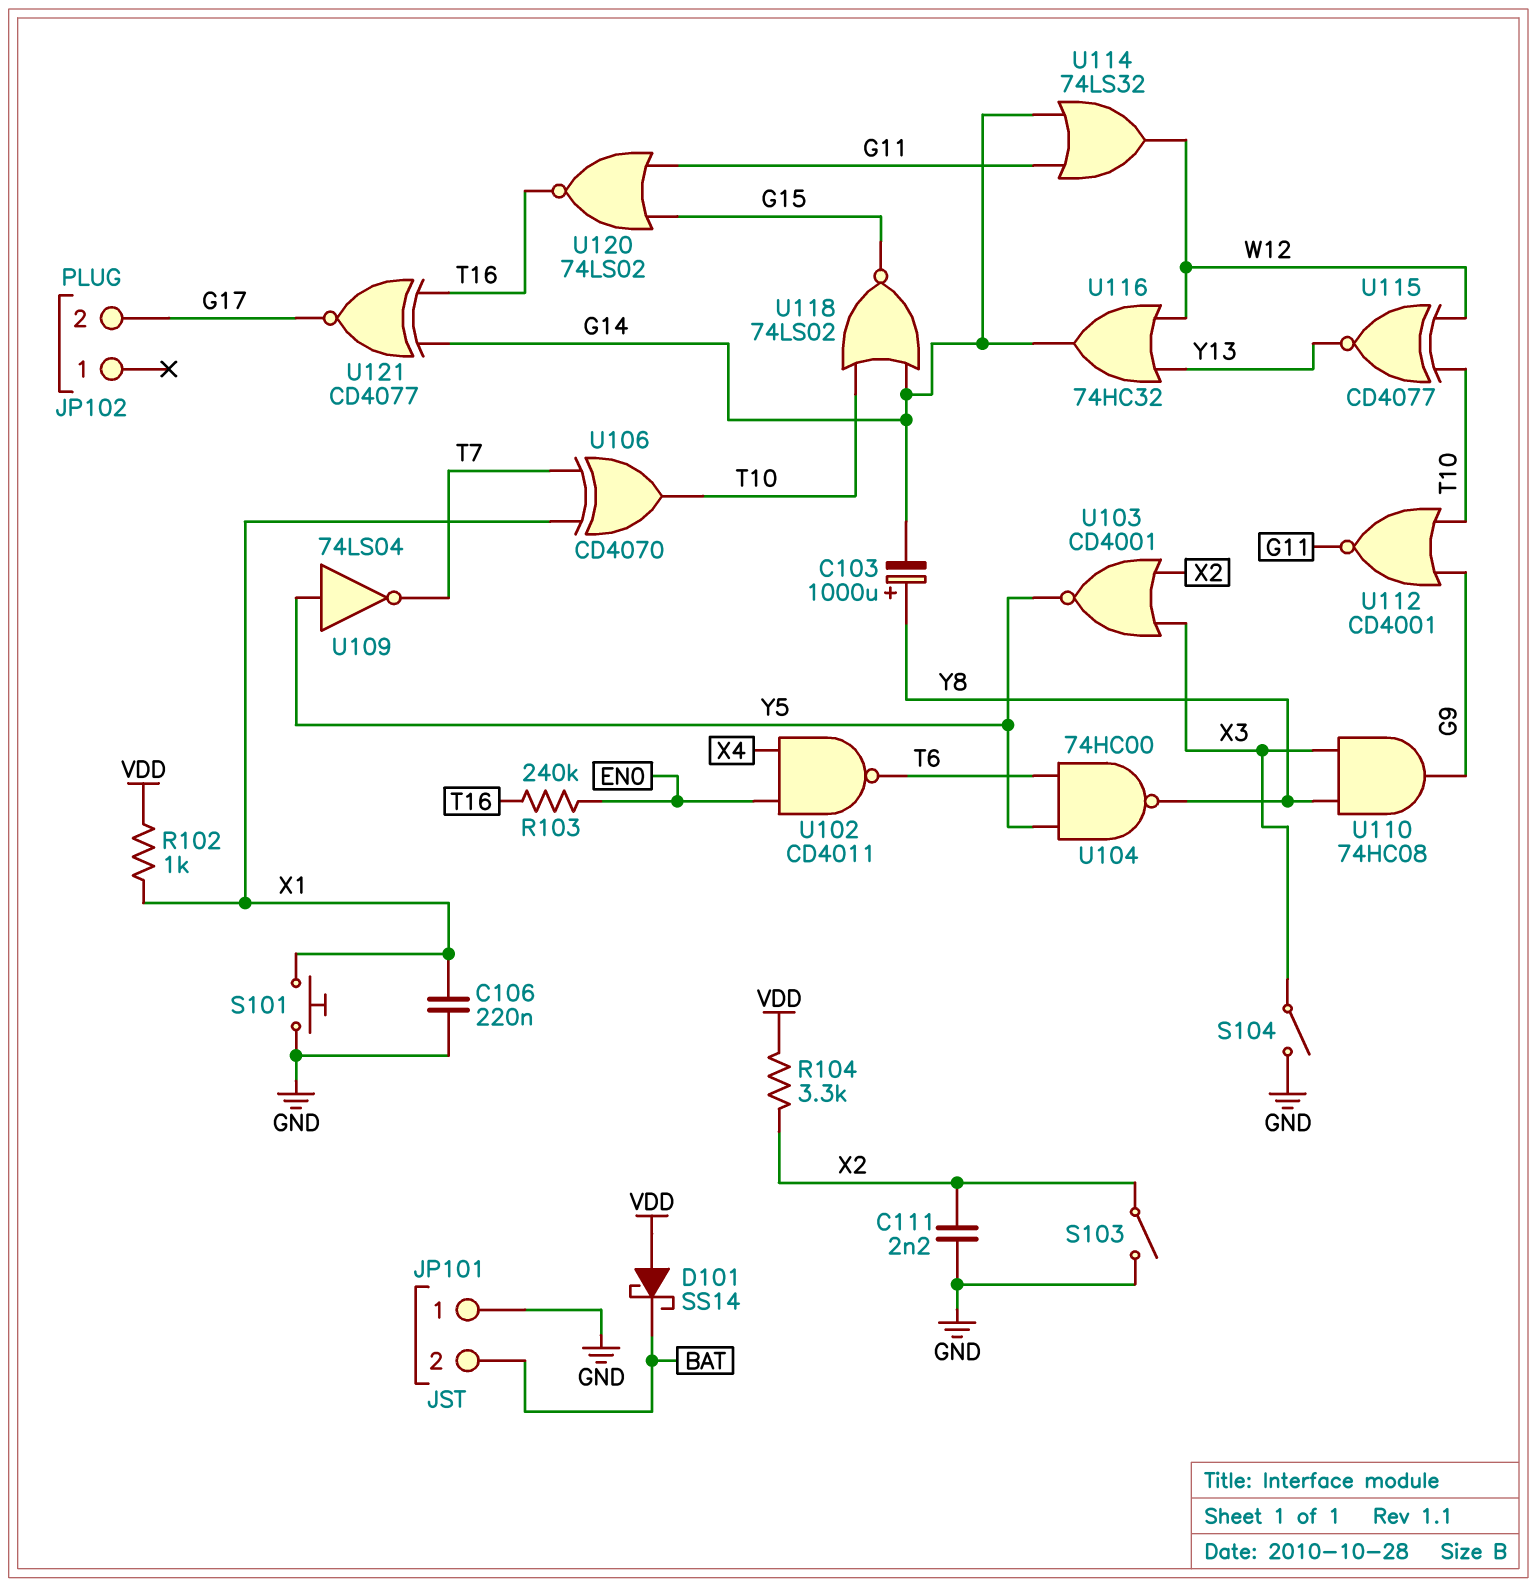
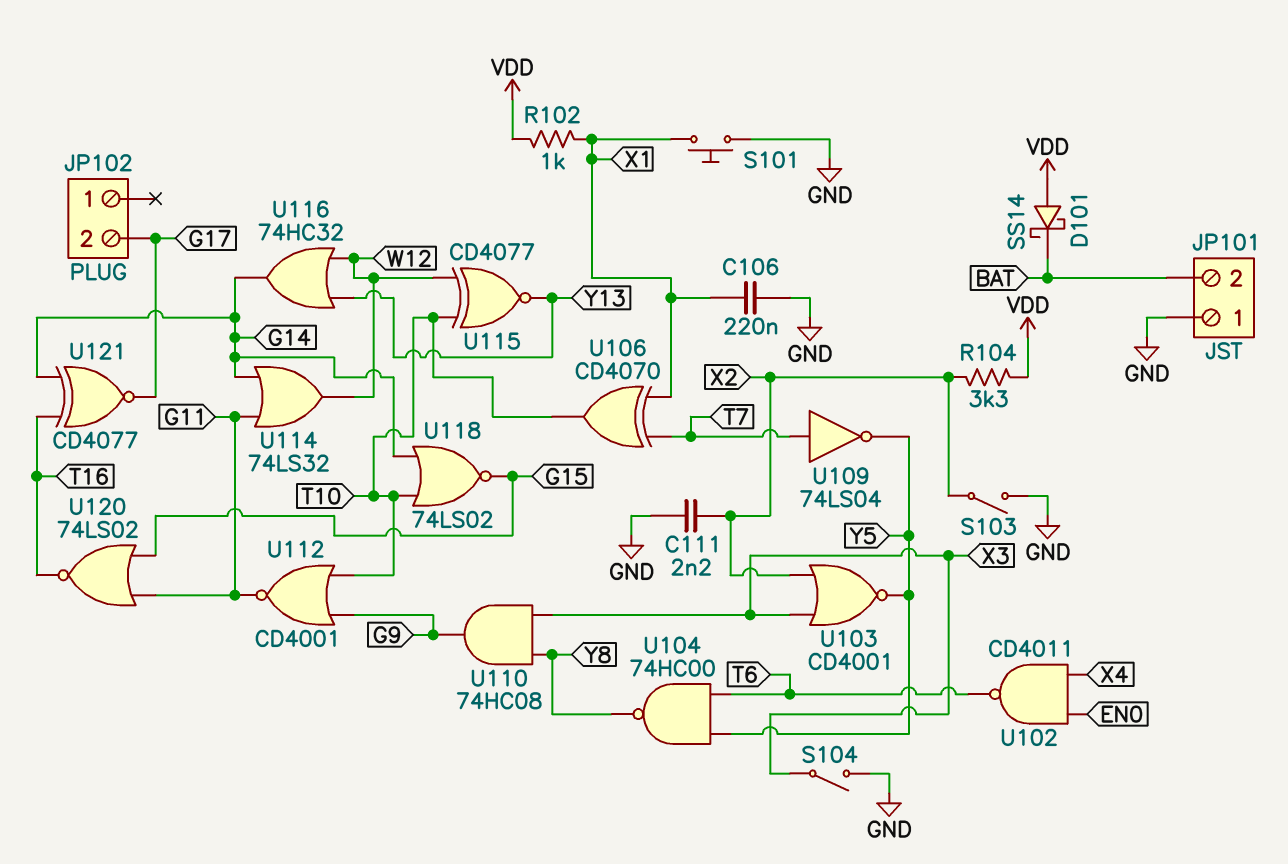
C103: 1000uF (plus Y8, minus G14) -> none
R103: 240k (EN0, T16) -> none
U109: NOT 74LS04 (in Y5, out T7) -> NOT 74LS04 (in T7, out Y5)

